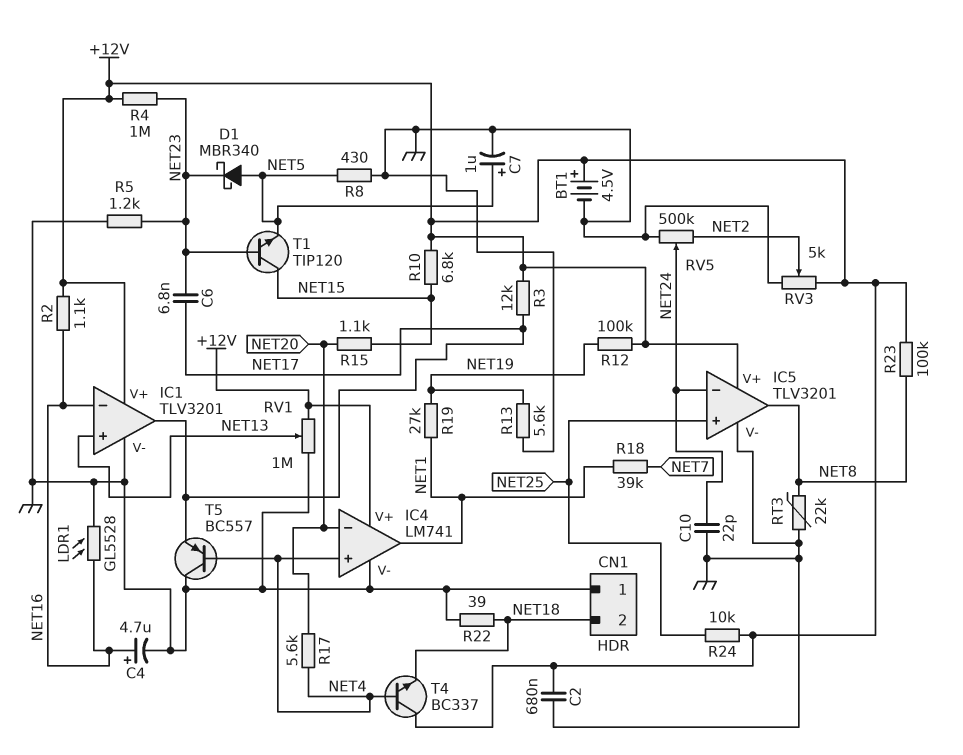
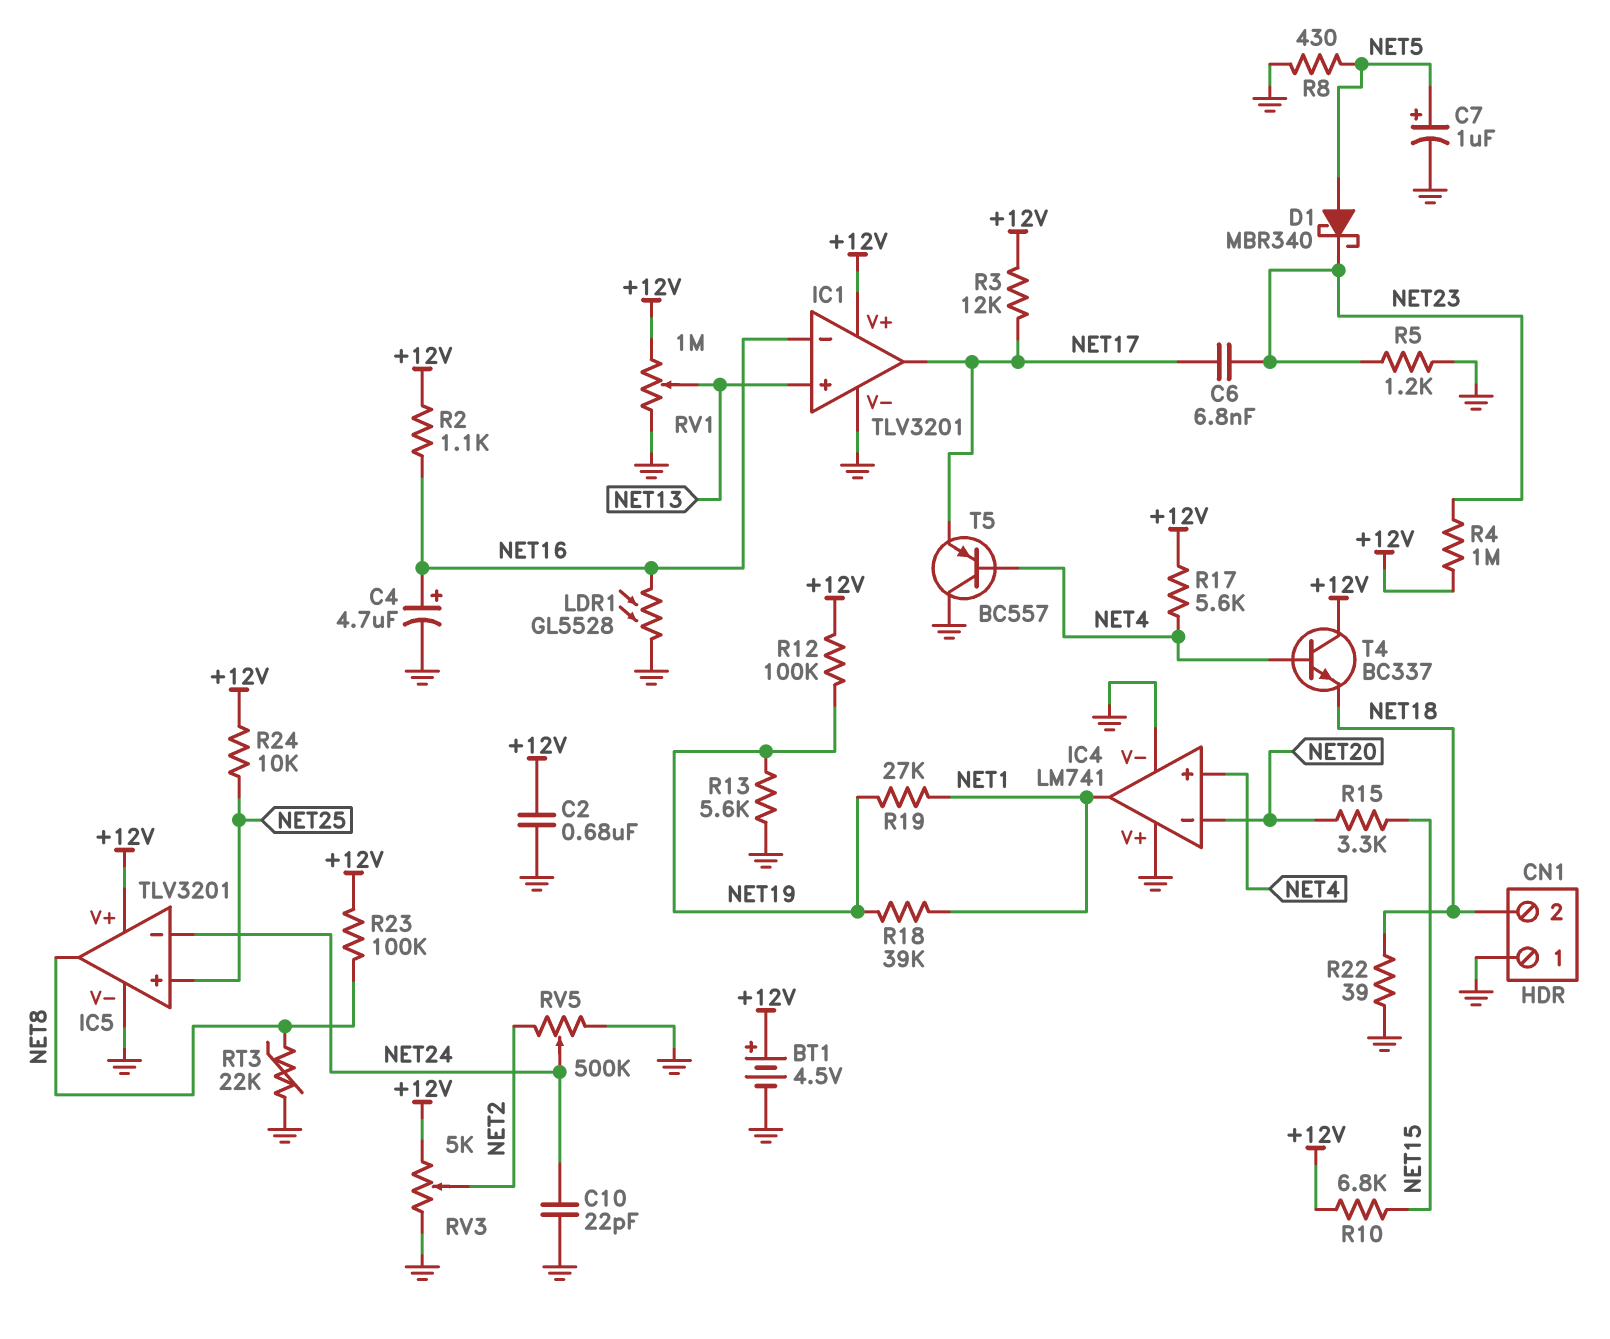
IC4 pin V+: +12V -> GND
R15: 1.1k (NET15, NET20) -> 3.3k (NET15, NET20)
R17: 5.6k (NET4, NET20) -> 5.6k (+12V, NET4)
R18: 39k (NET1, NET7) -> 39k (NET1, NET19)
T1: NPN TIP120 (B NET23, C NET15, E NET5) -> none

